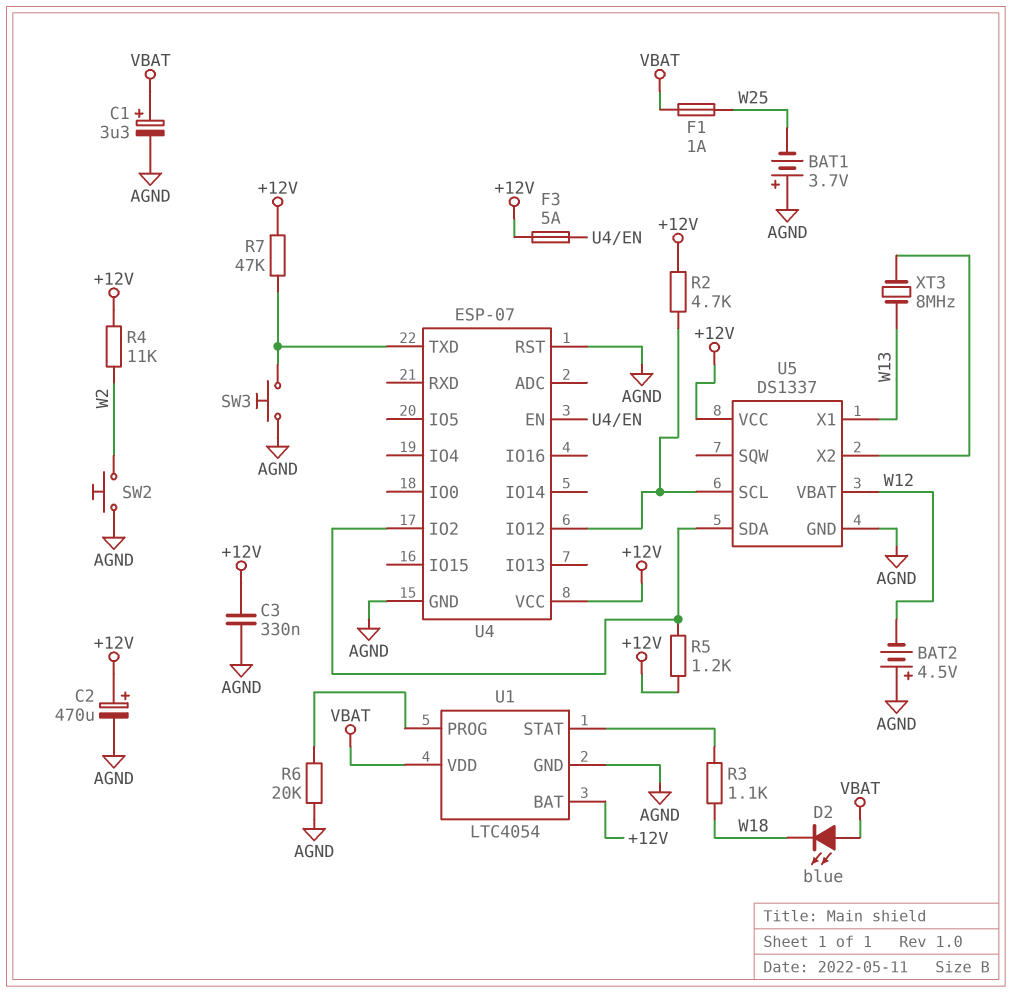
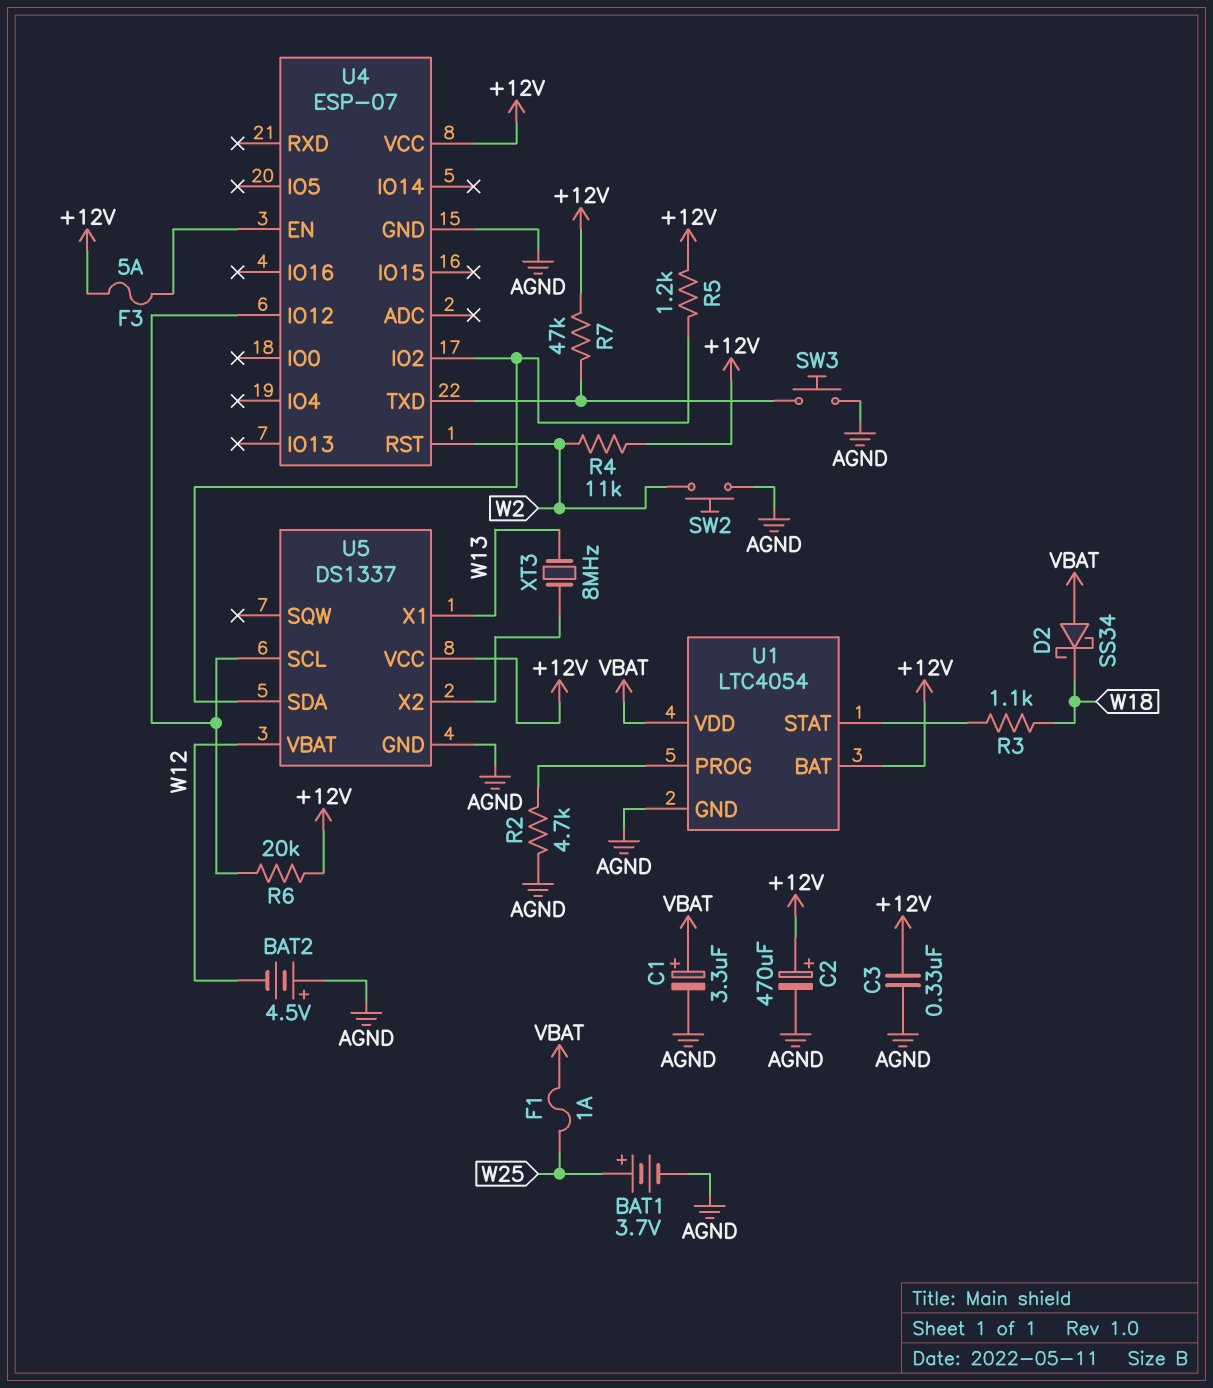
BAT1: 3.7V (plus AGND, minus W25) -> 3.7V (plus W25, minus AGND)
D2: LED blue (A VBAT, K W18) -> schottky SS34 (A VBAT, K W18)
R2: 4.7k (+12V, U4/IO12) -> 4.7k (AGND, U1/PROG)
R6: 20k (AGND, U1/PROG) -> 20k (+12V, U4/IO12)
U4 pin RST: AGND -> W2

